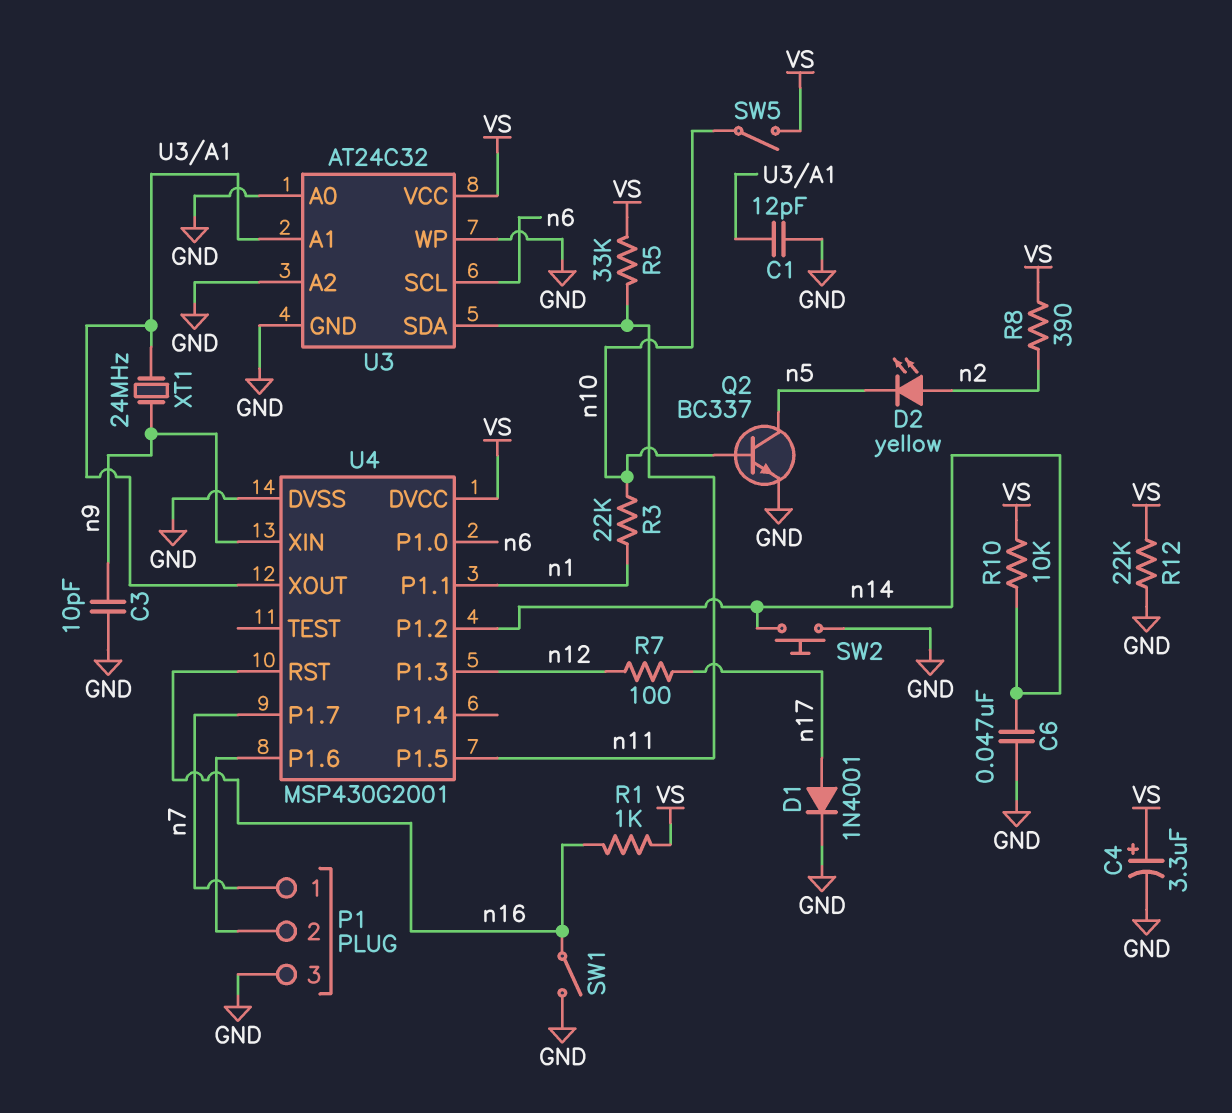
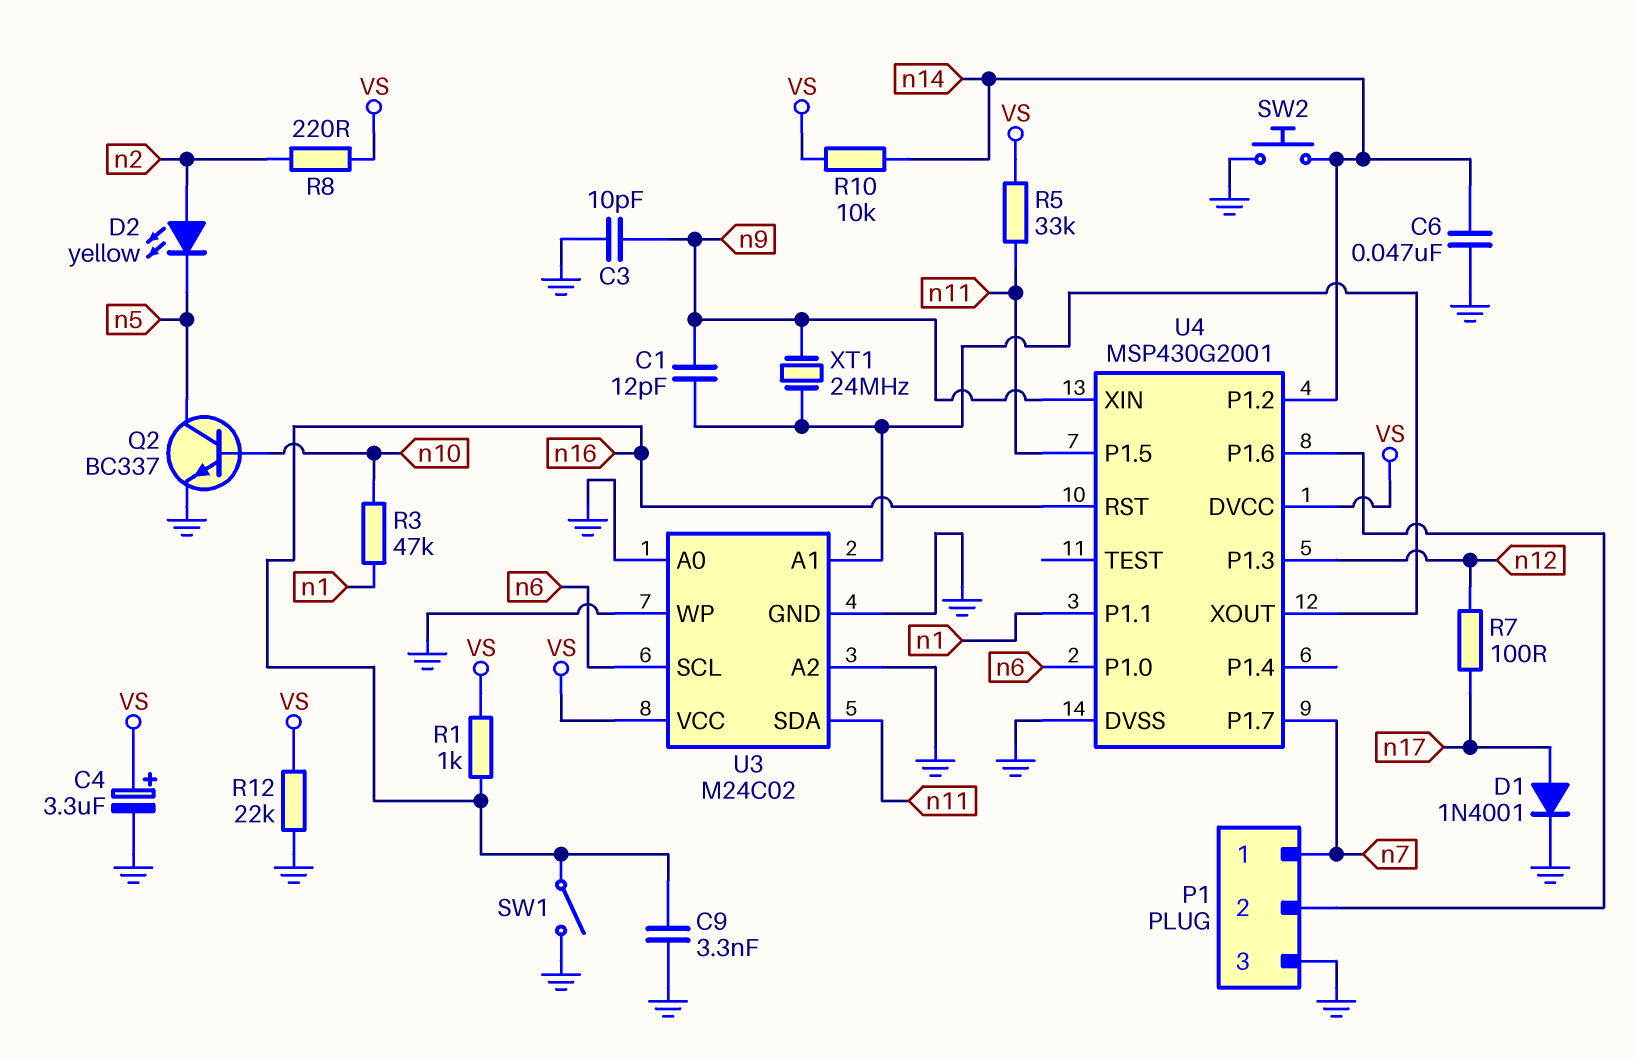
C1: 12pF (GND, U3/A1) -> 12pF (U3/A1, n9)
C9: none -> 3.3nF (GND, n16)
R3: 22k (n1, n10) -> 47k (n1, n10)
R8: 390 (VS, n2) -> 220 (VS, n2)
SW5: switch (VS, n10) -> none
U3: AT24C32 -> M24C02

